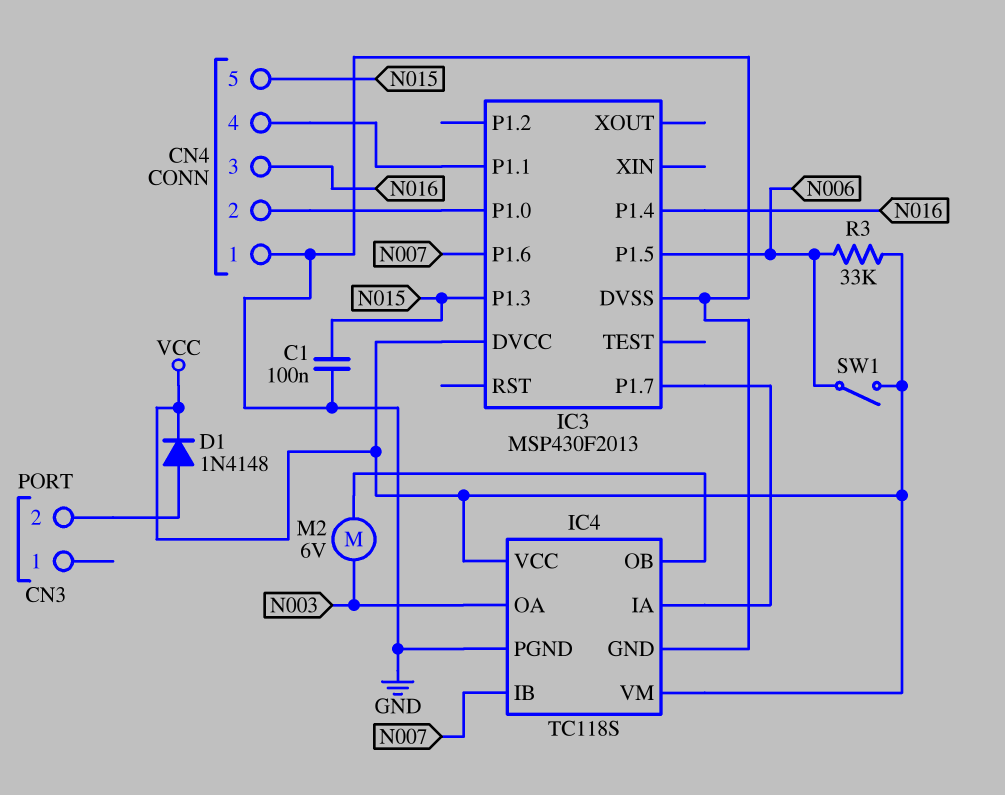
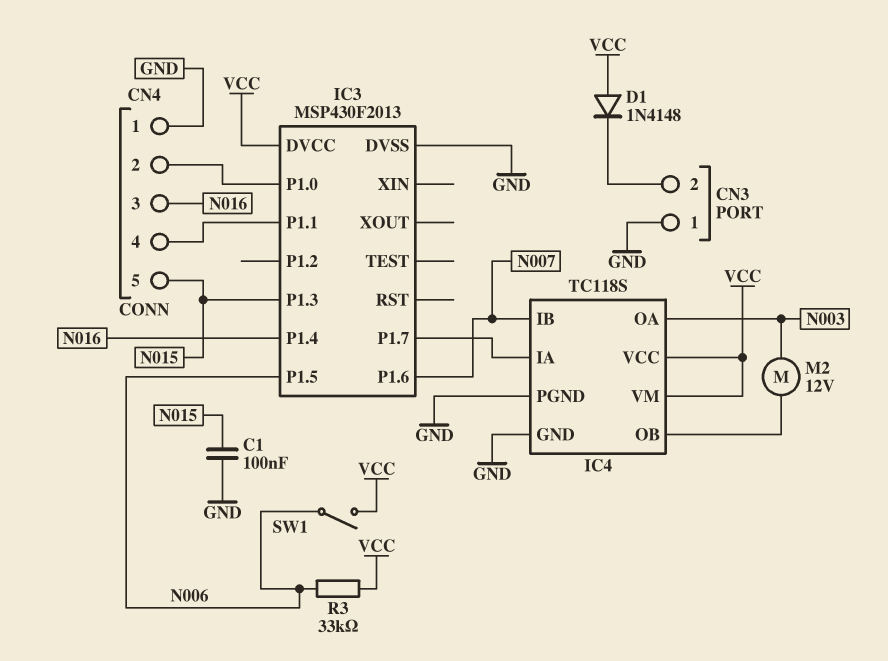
CN3 pin 1: none -> GND
D1: diode 1N4148 (A CN3/2, K VCC) -> diode 1N4148 (A VCC, K CN3/2)
M2: motor 6V (IC4/OB, N003) -> motor 12V (IC4/OB, N003)

